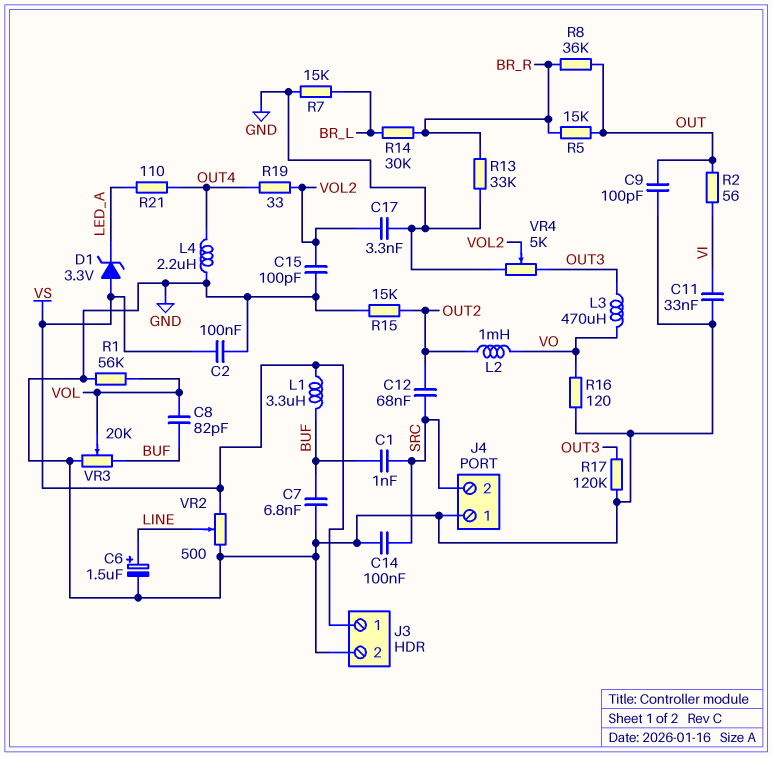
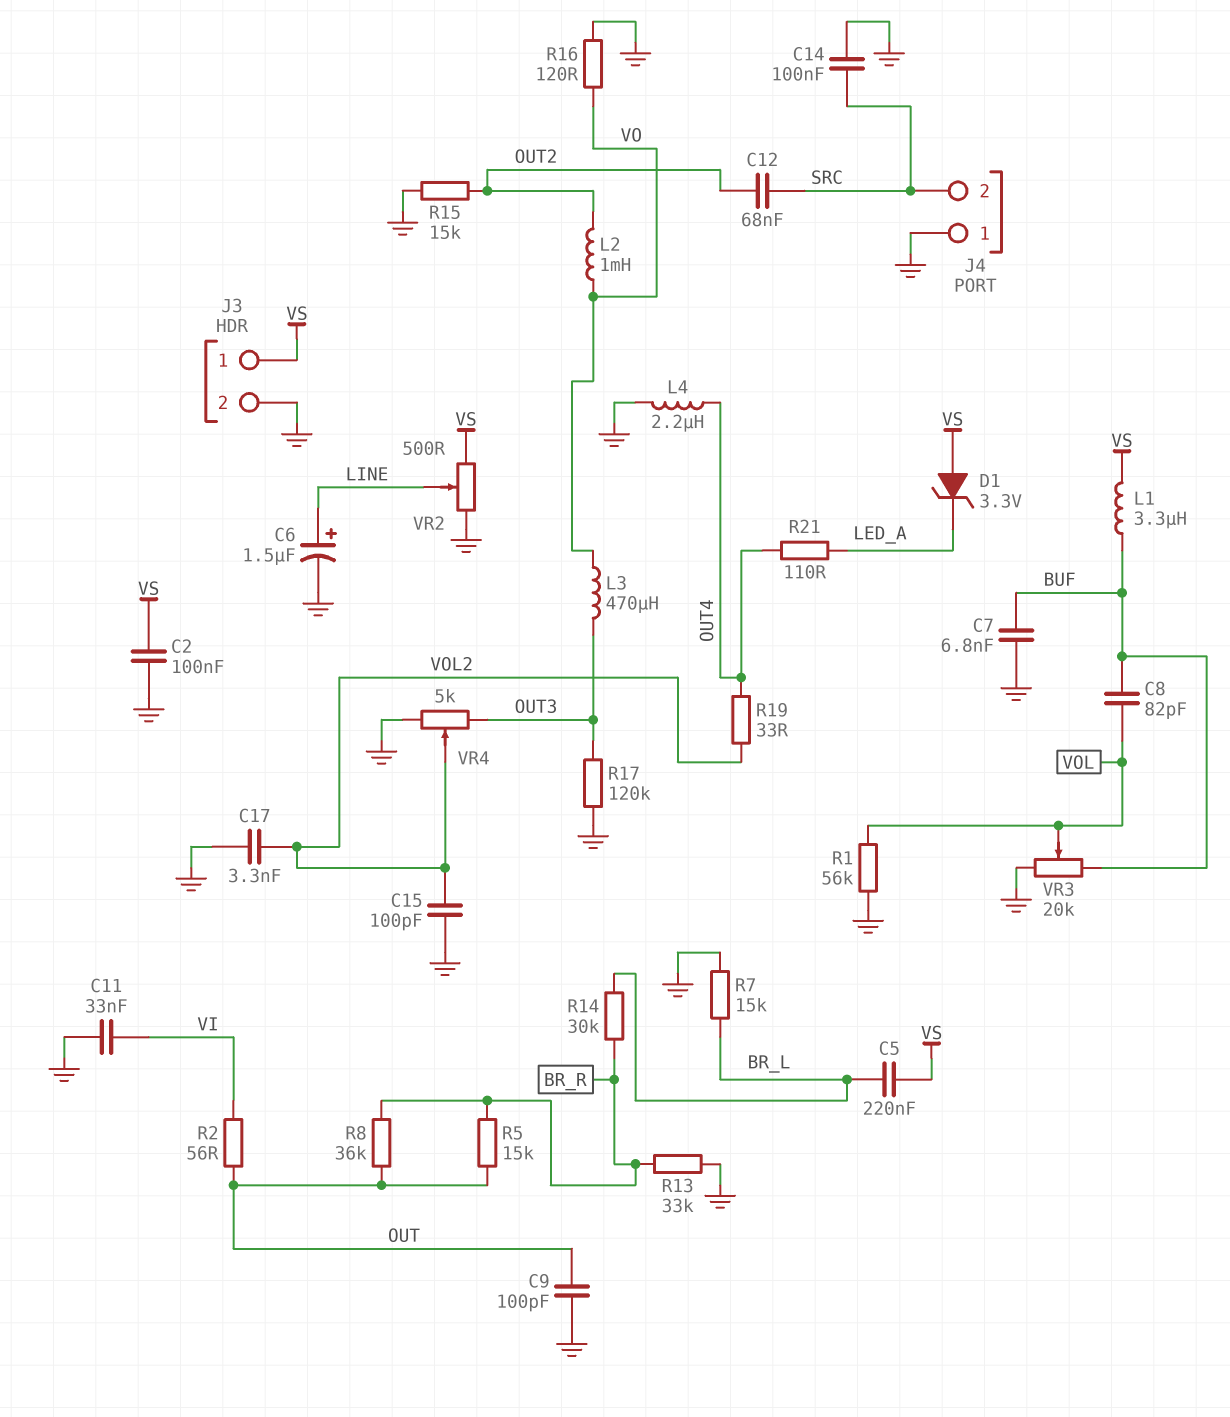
C1: 1nF (BUF, SRC) -> none
C5: none -> 220nF (BR_L, VS)

